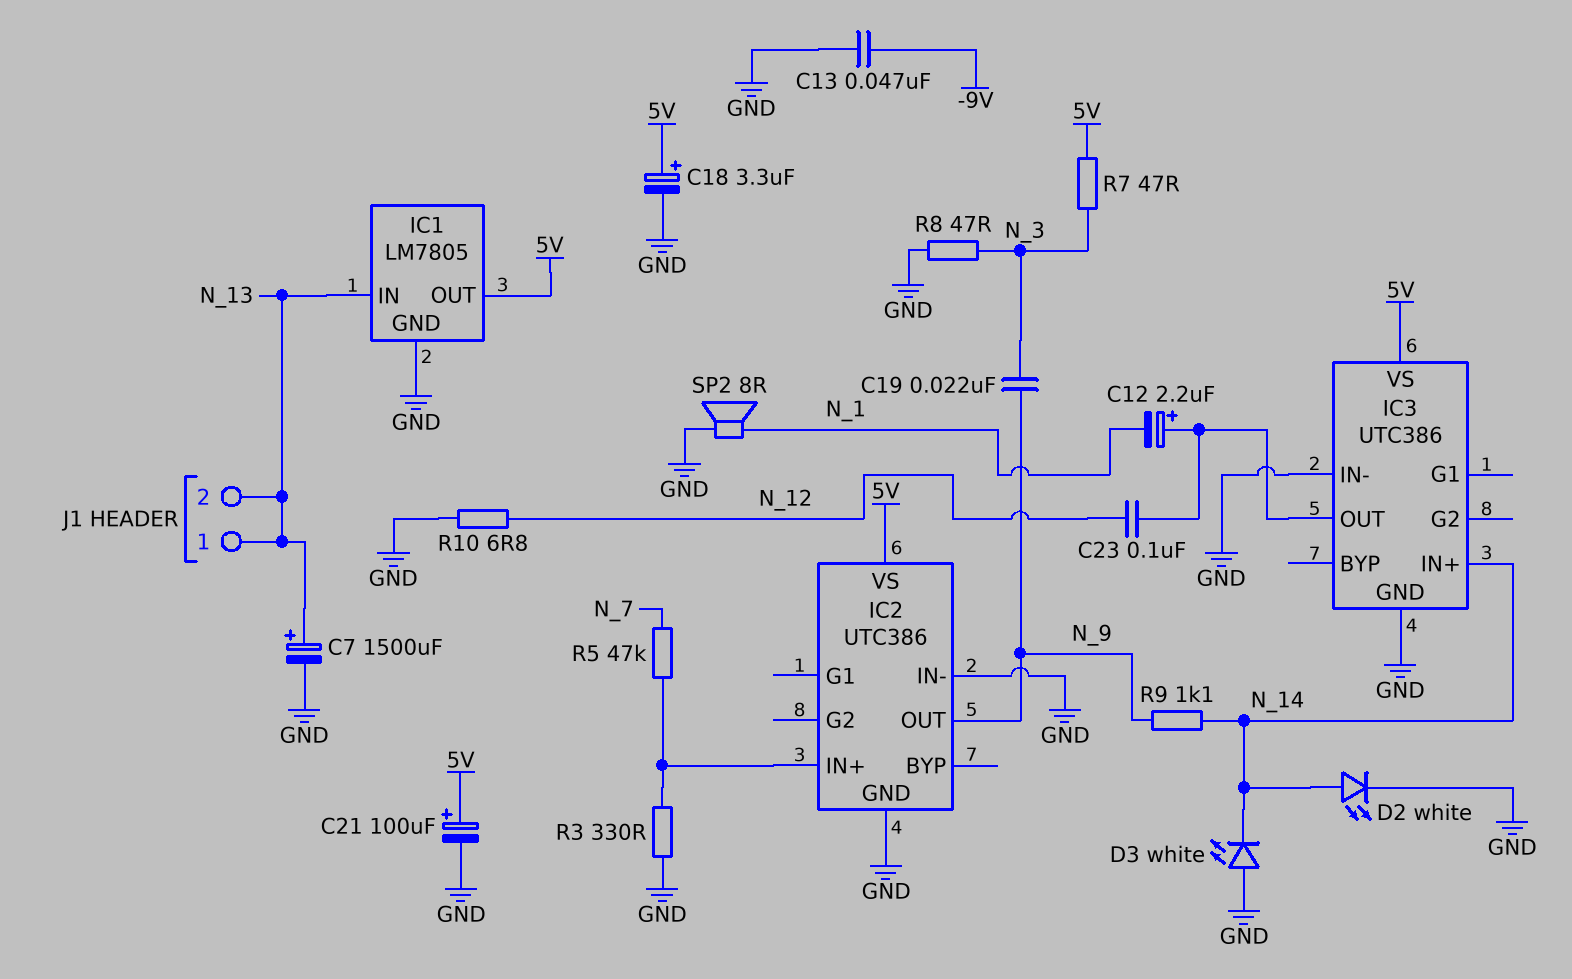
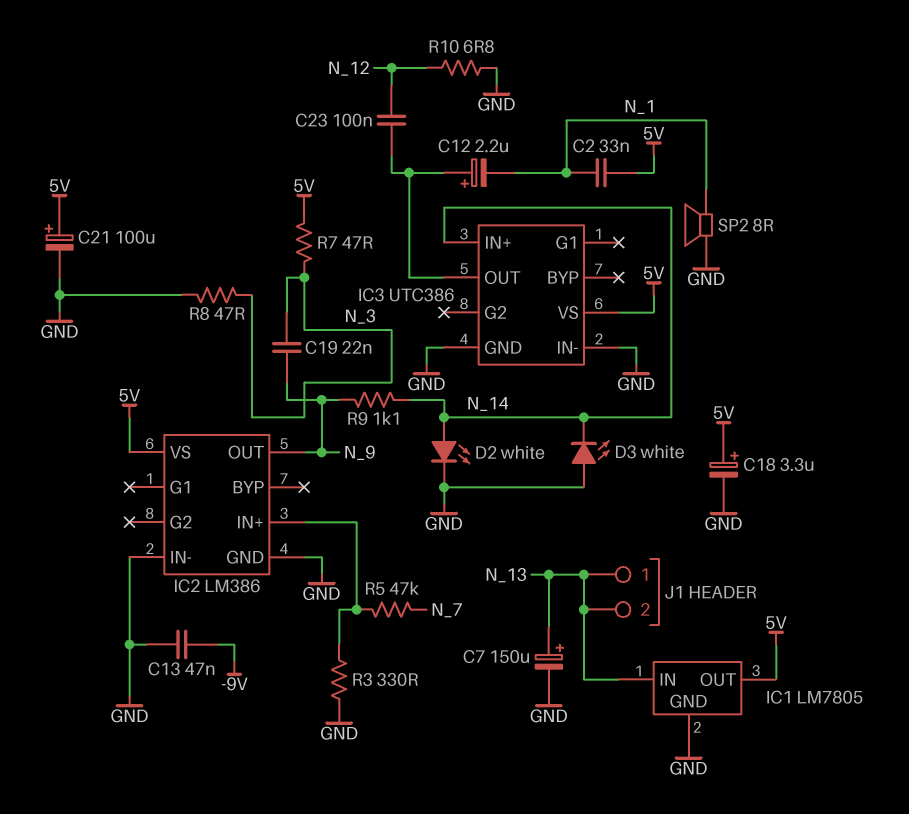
C2: none -> 33nF (5V, N_1)
C7: 1500uF (plus N_13, minus GND) -> 150uF (plus N_13, minus GND)
IC2: UTC386 -> LM386

